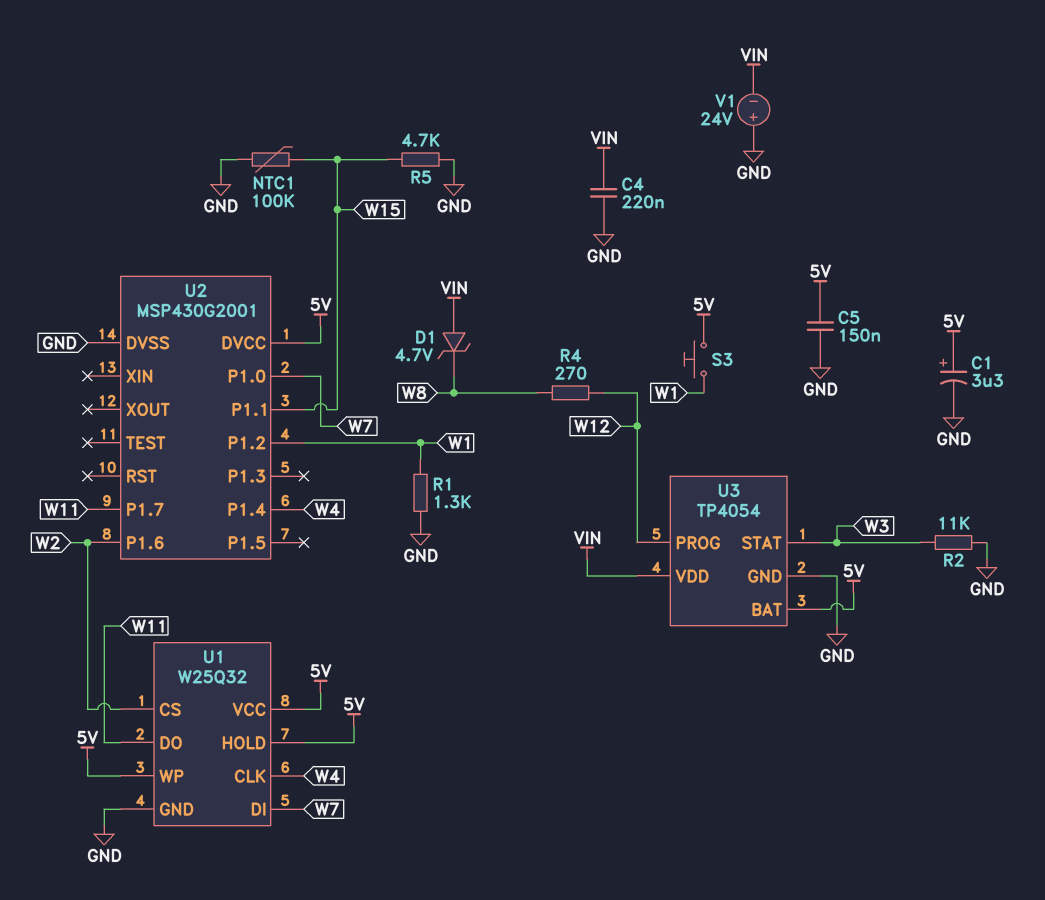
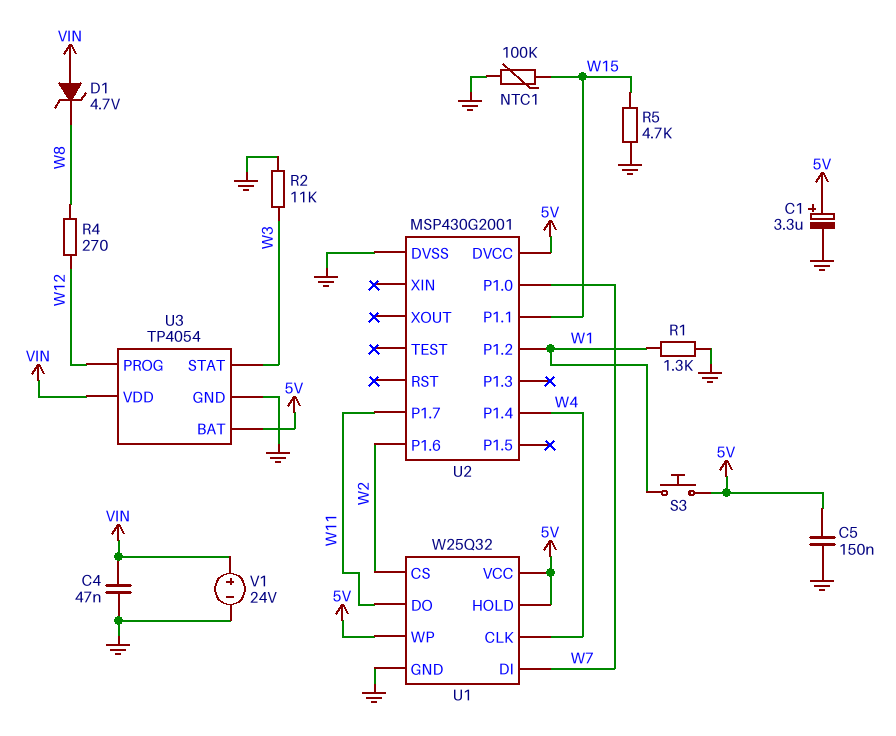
C4: 220nF (GND, VIN) -> 47nF (GND, VIN)
V1: 24V (plus GND, minus VIN) -> 24V (plus VIN, minus GND)

